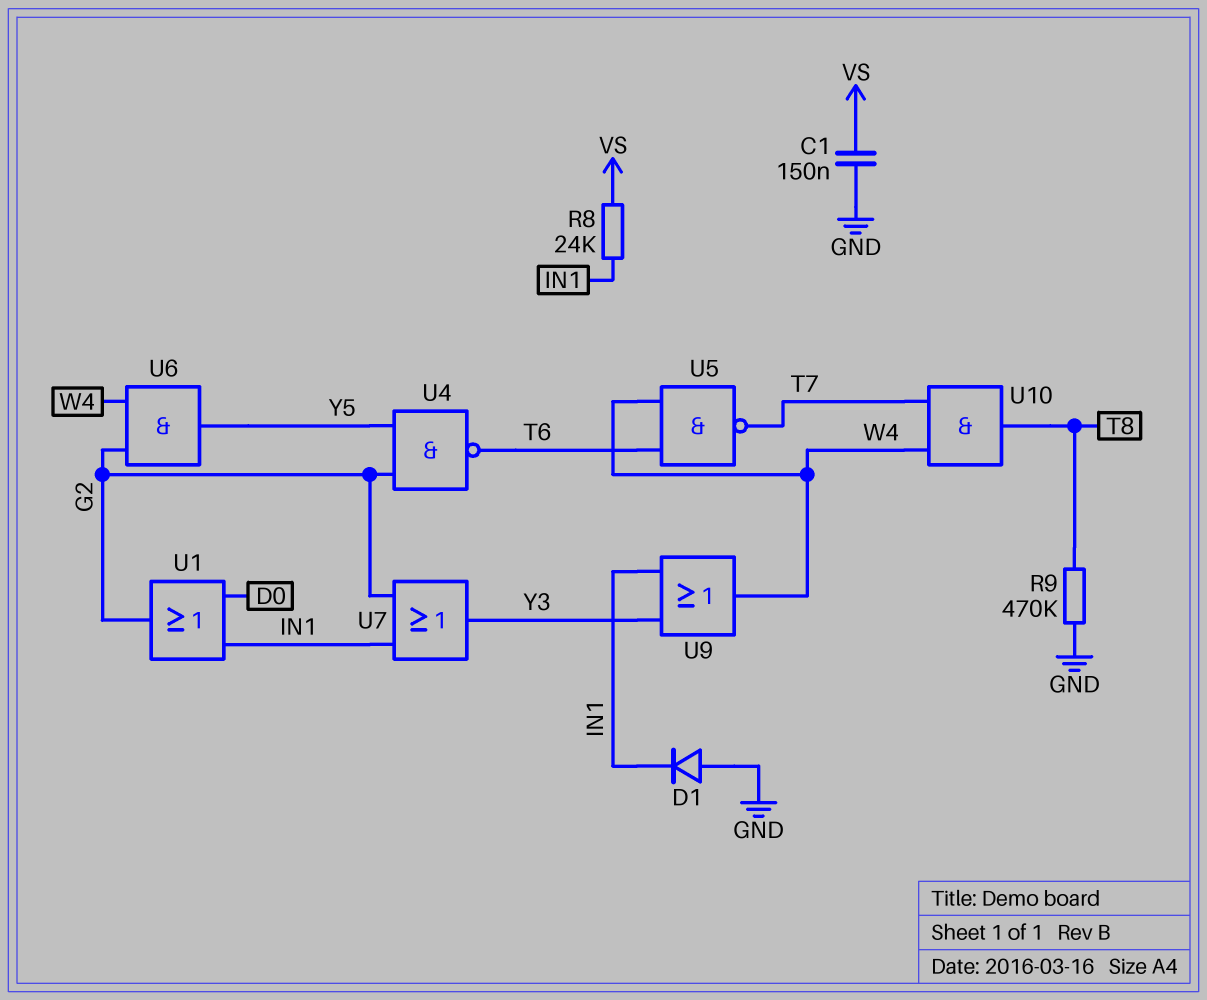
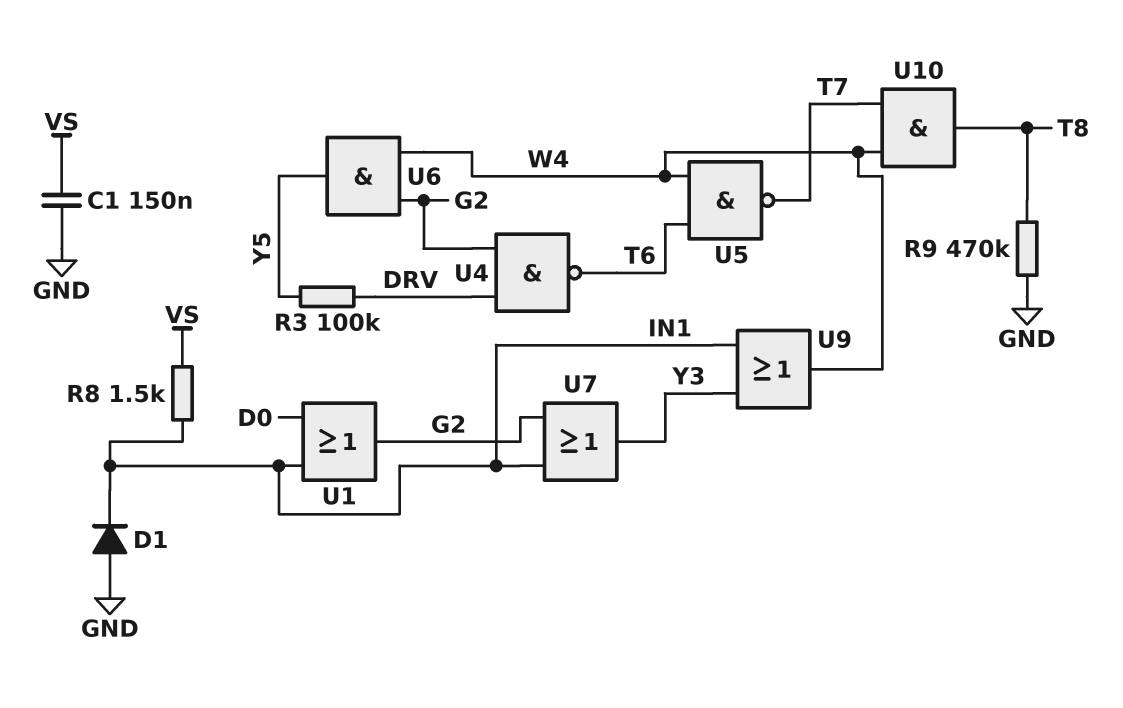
R3: none -> 100k (DRV, Y5)
R8: 24k (IN1, VS) -> 1.5k (IN1, VS)
U4: NAND (in G2, in Y5, out T6) -> NAND (in DRV, in G2, out T6)

